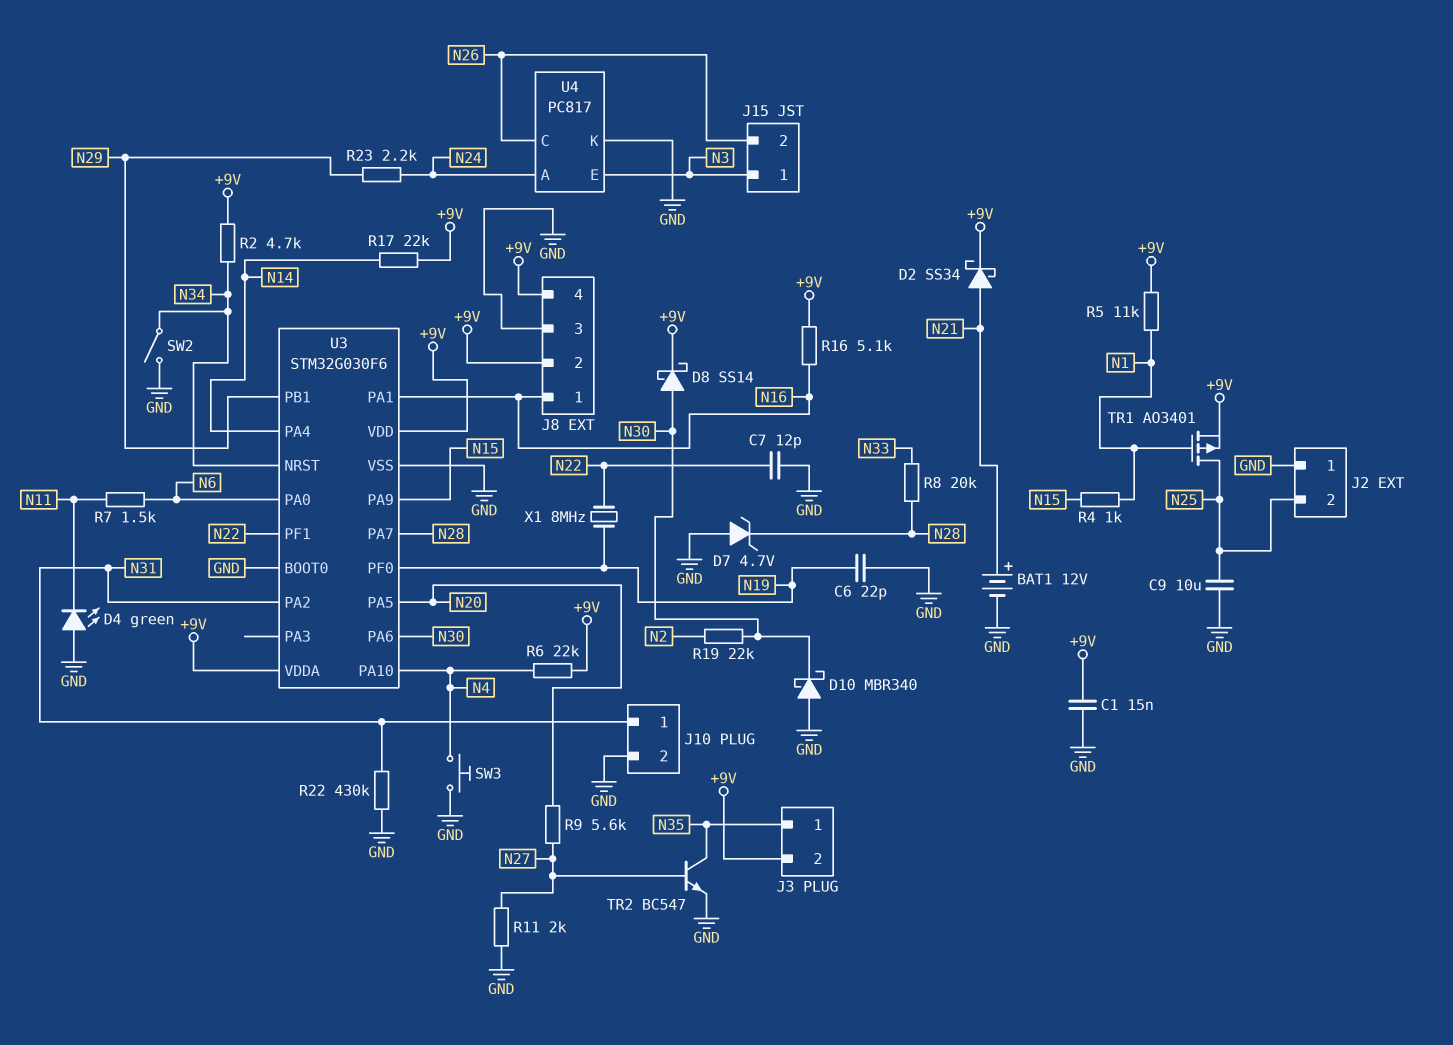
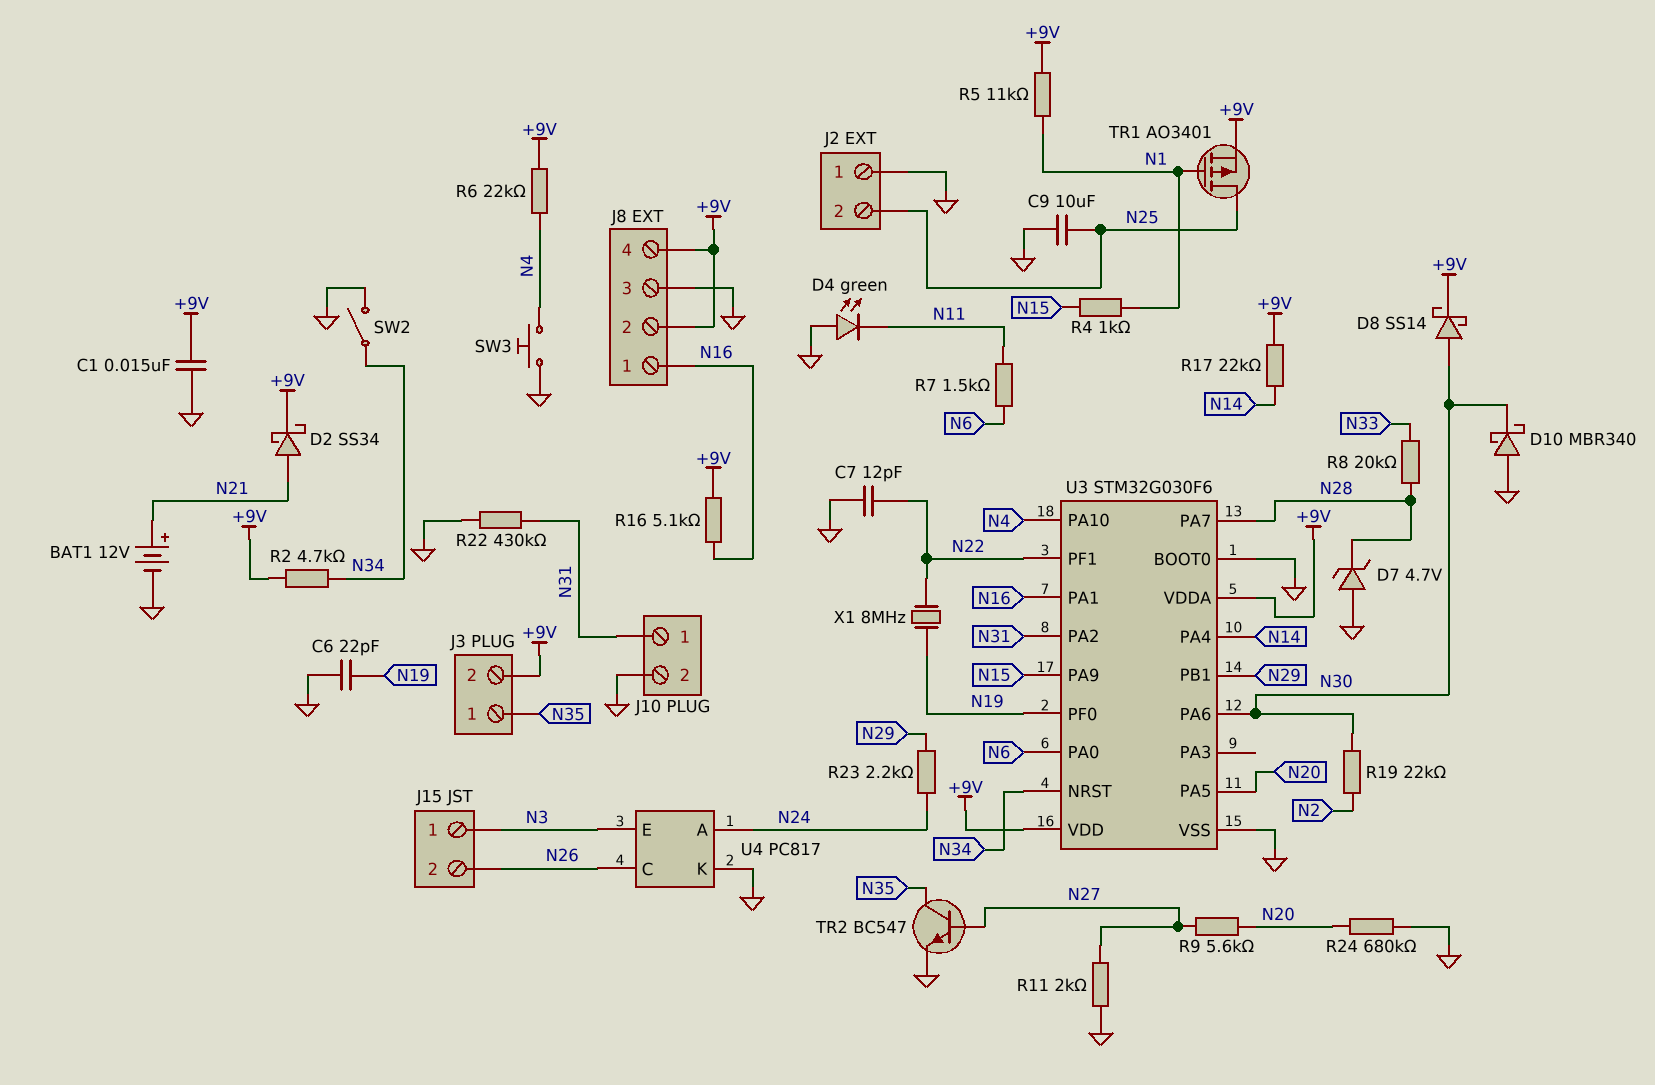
R24: none -> 680k (GND, N20)

